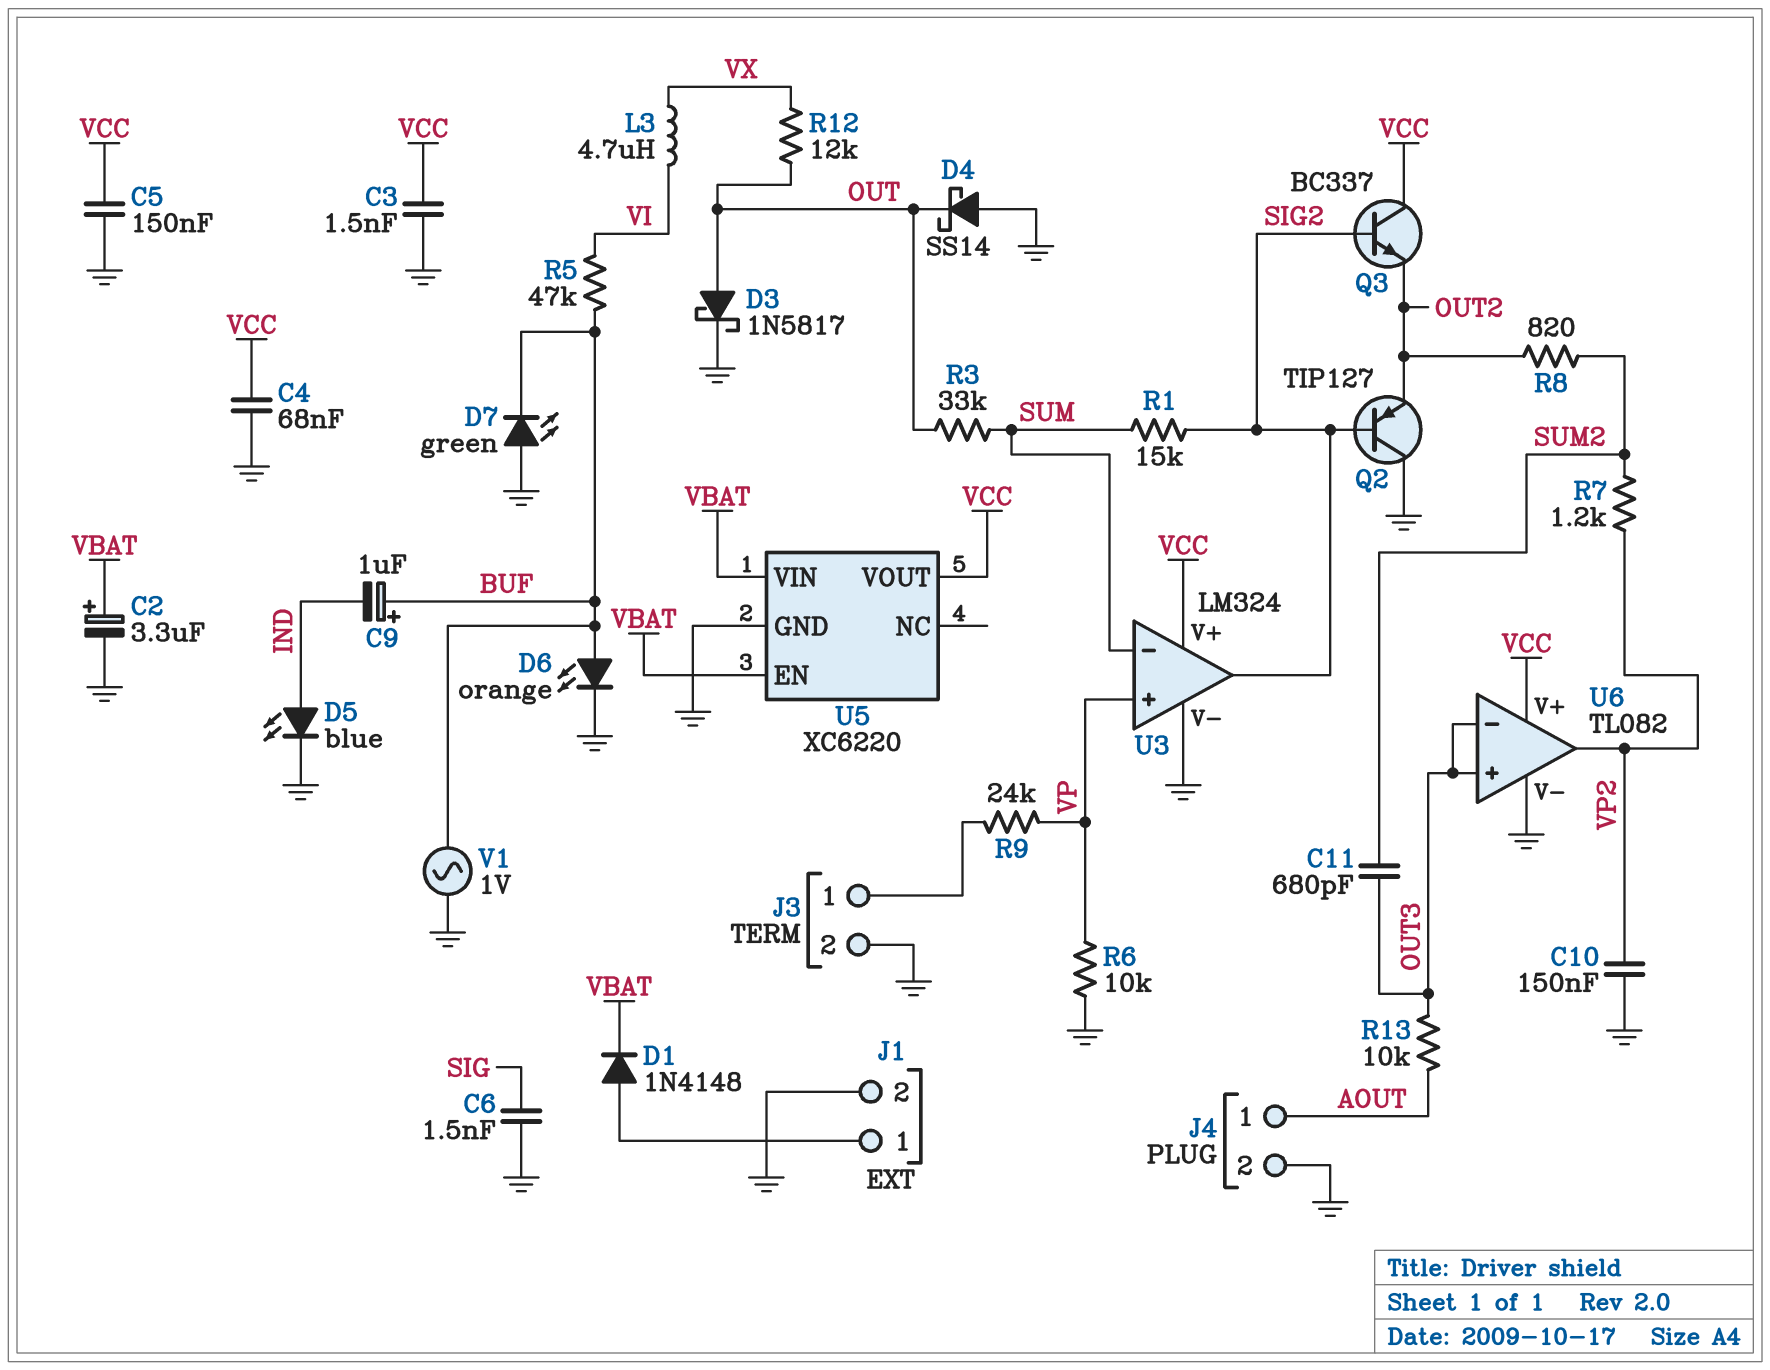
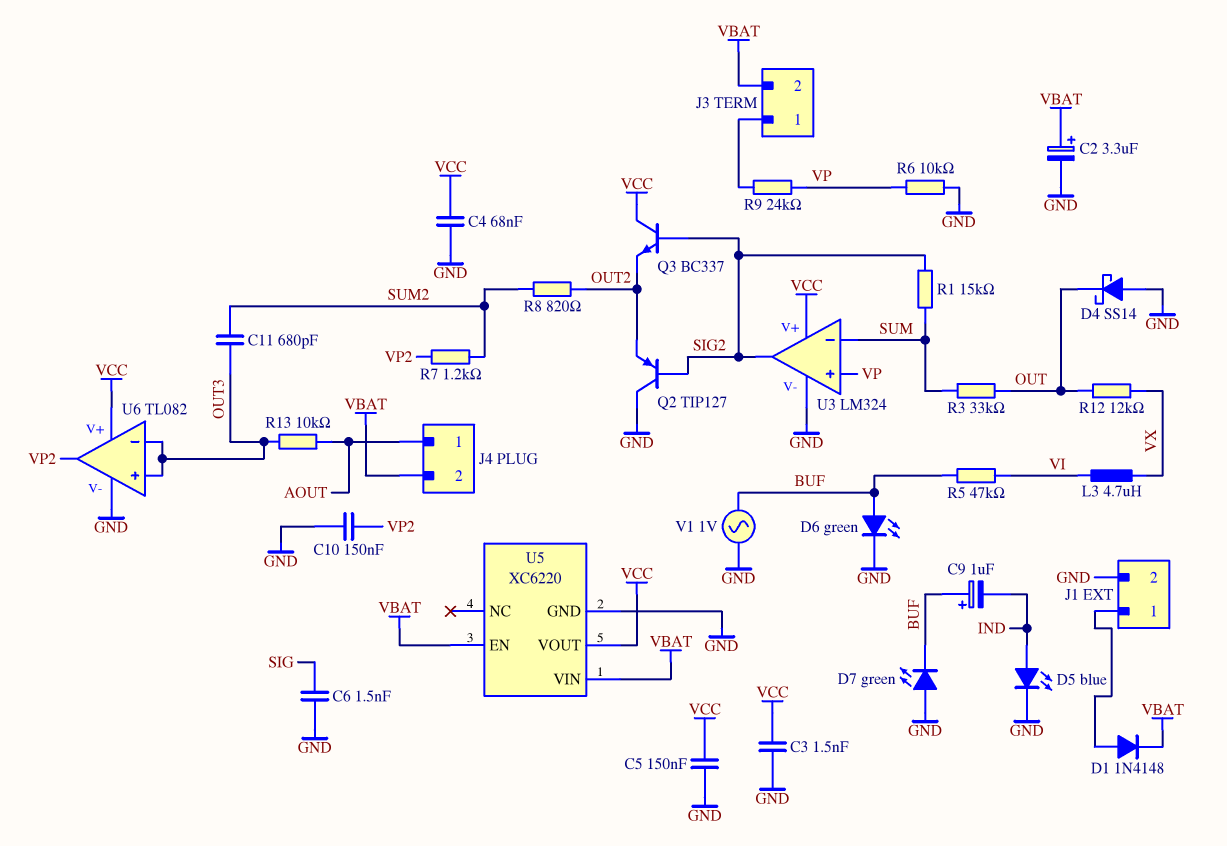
D3: schottky 1N5817 (A OUT, K GND) -> none
D6: LED orange (A BUF, K GND) -> LED green (A BUF, K GND)
J3 pin 2: GND -> VBAT
J4 pin 2: GND -> VBAT

